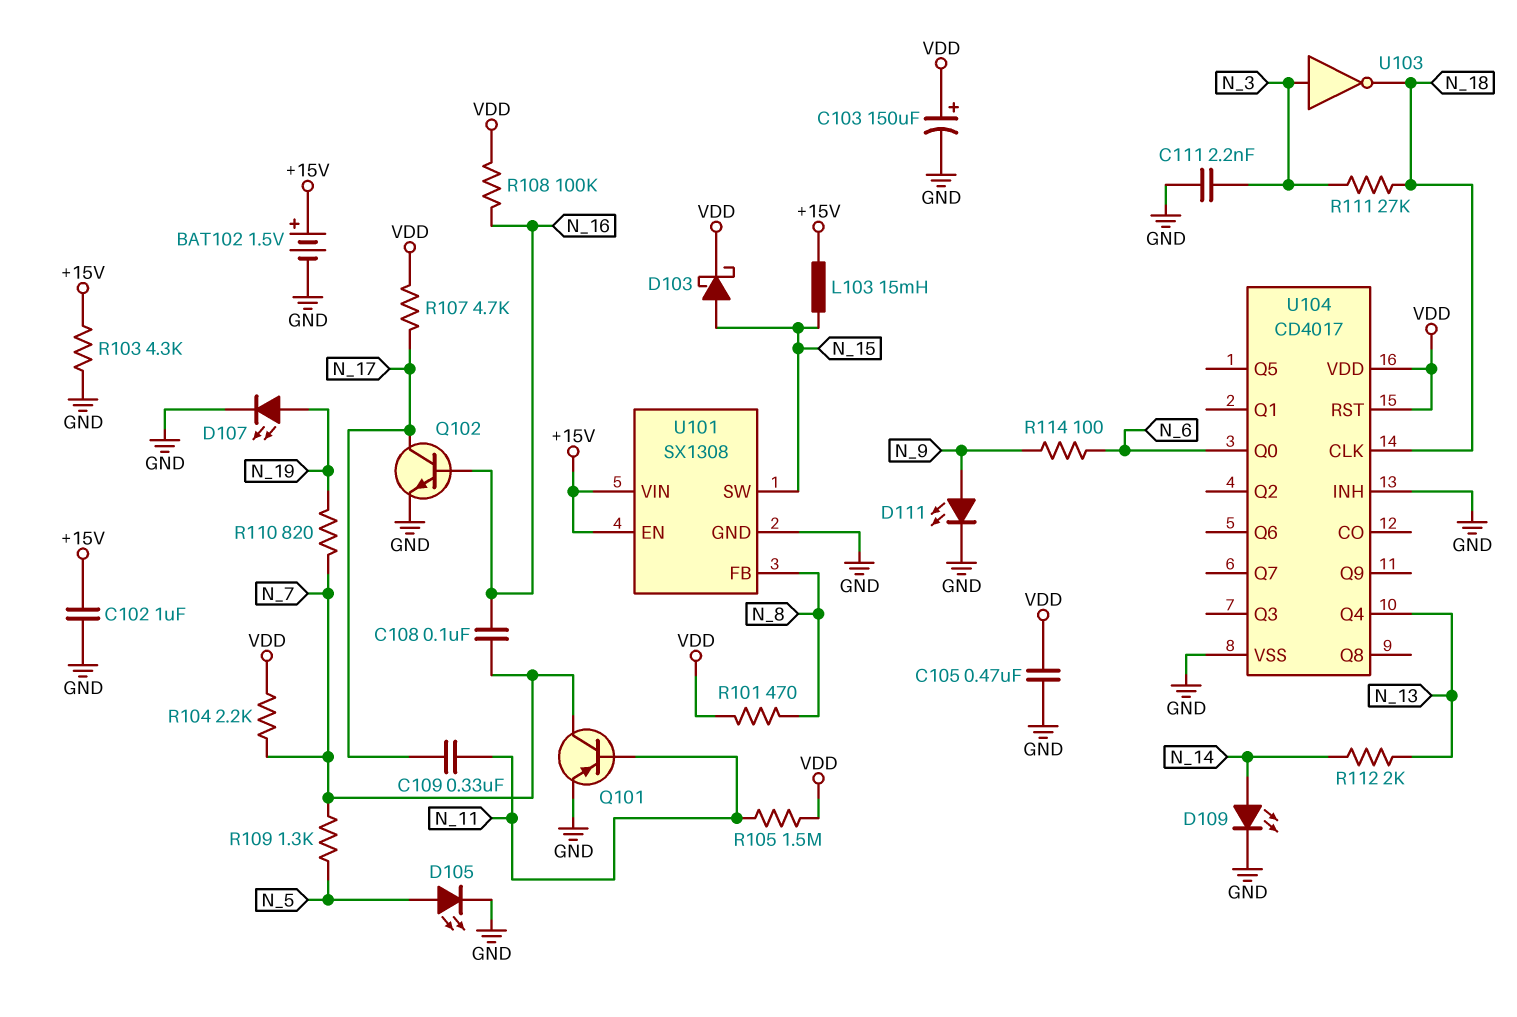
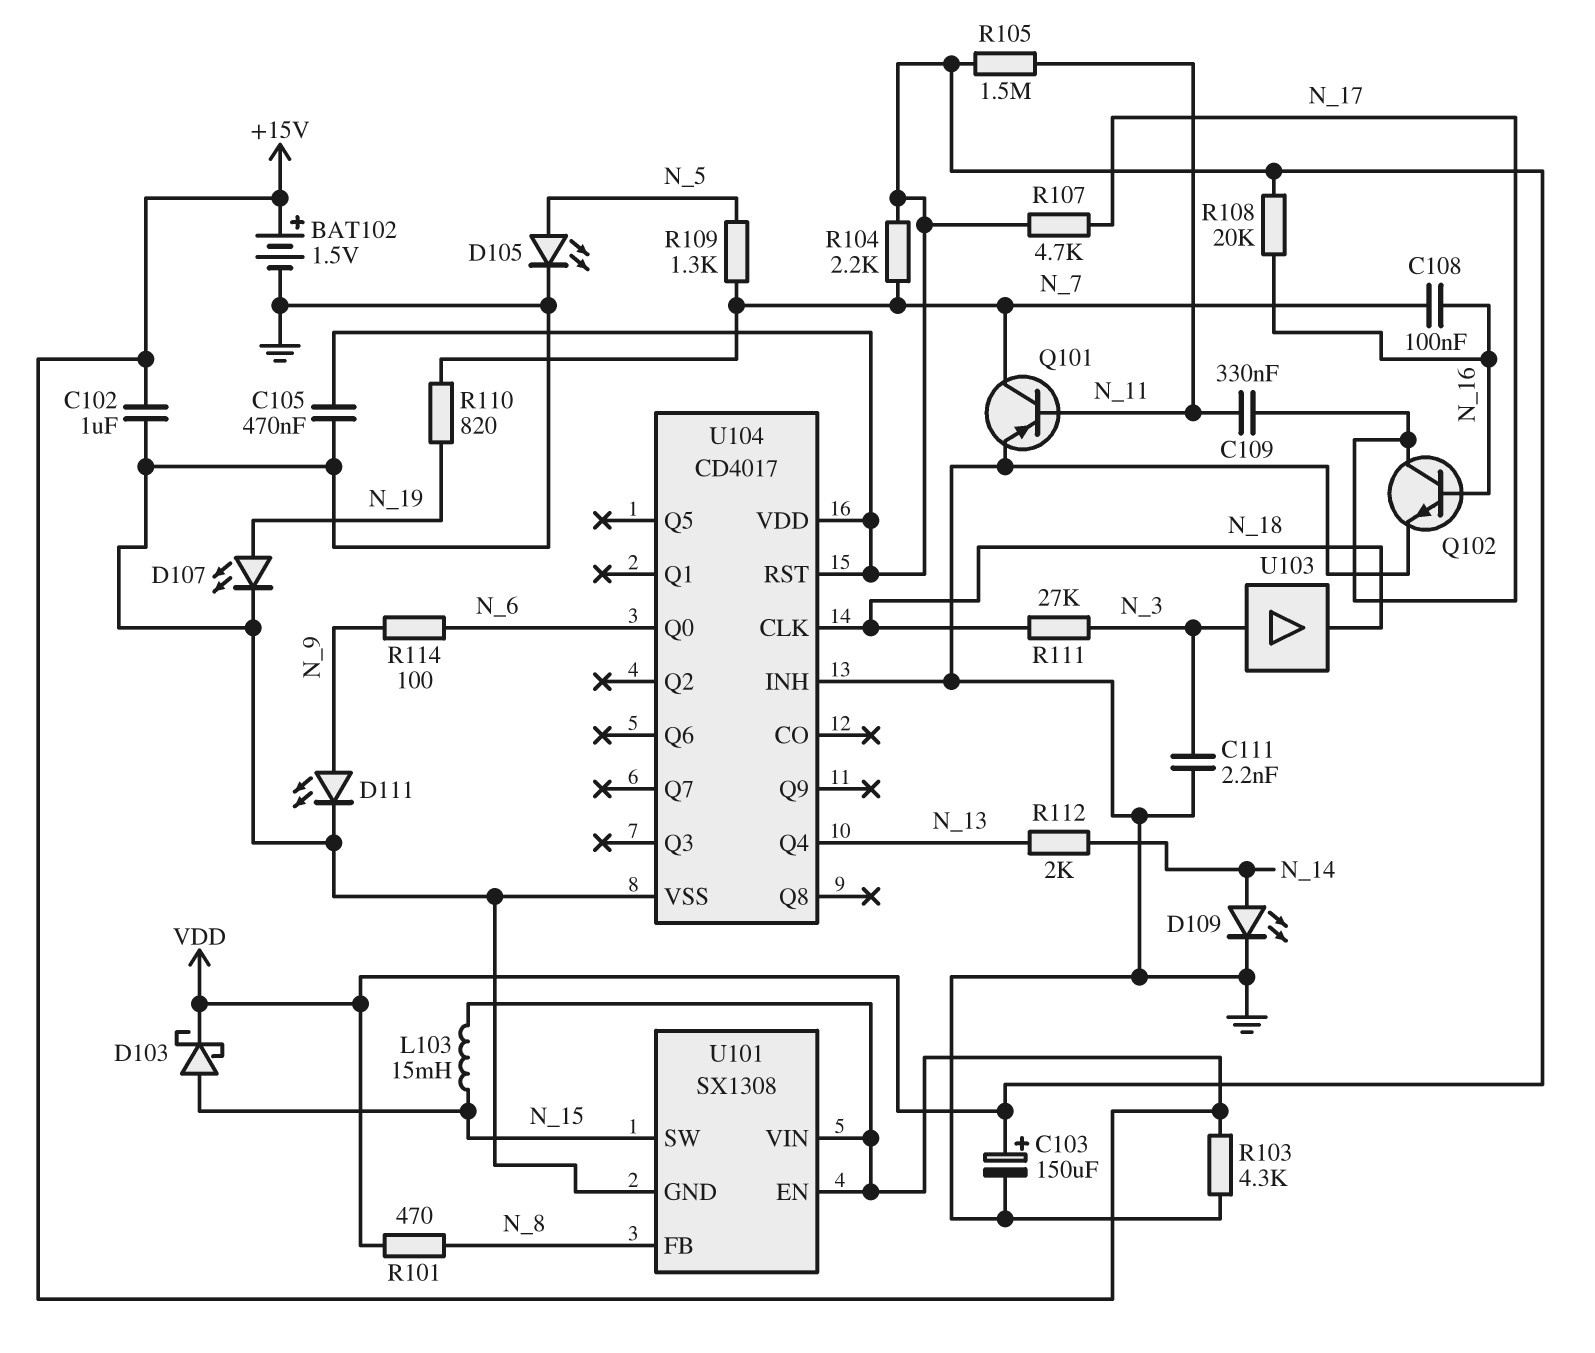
R108: 100k (N_16, VDD) -> 20k (N_16, VDD)
U103: NOT (in N_3, out N_18) -> buffer (in N_3, out N_18)

